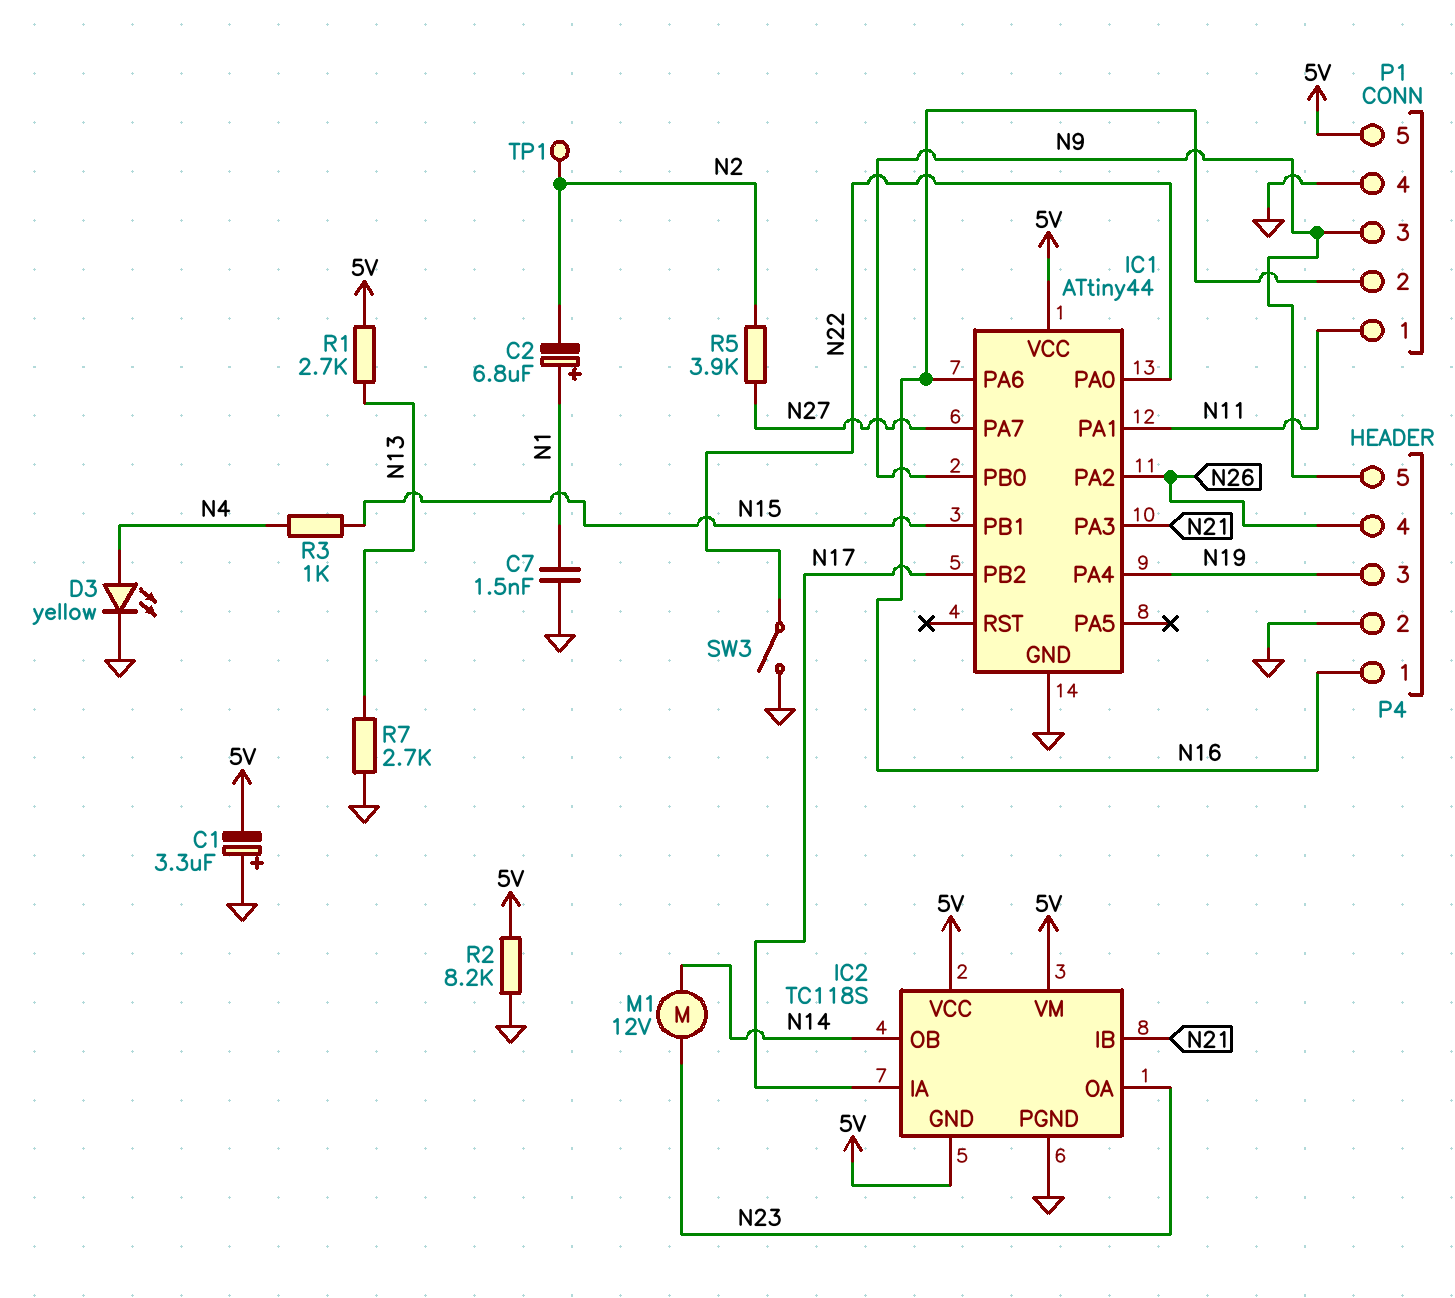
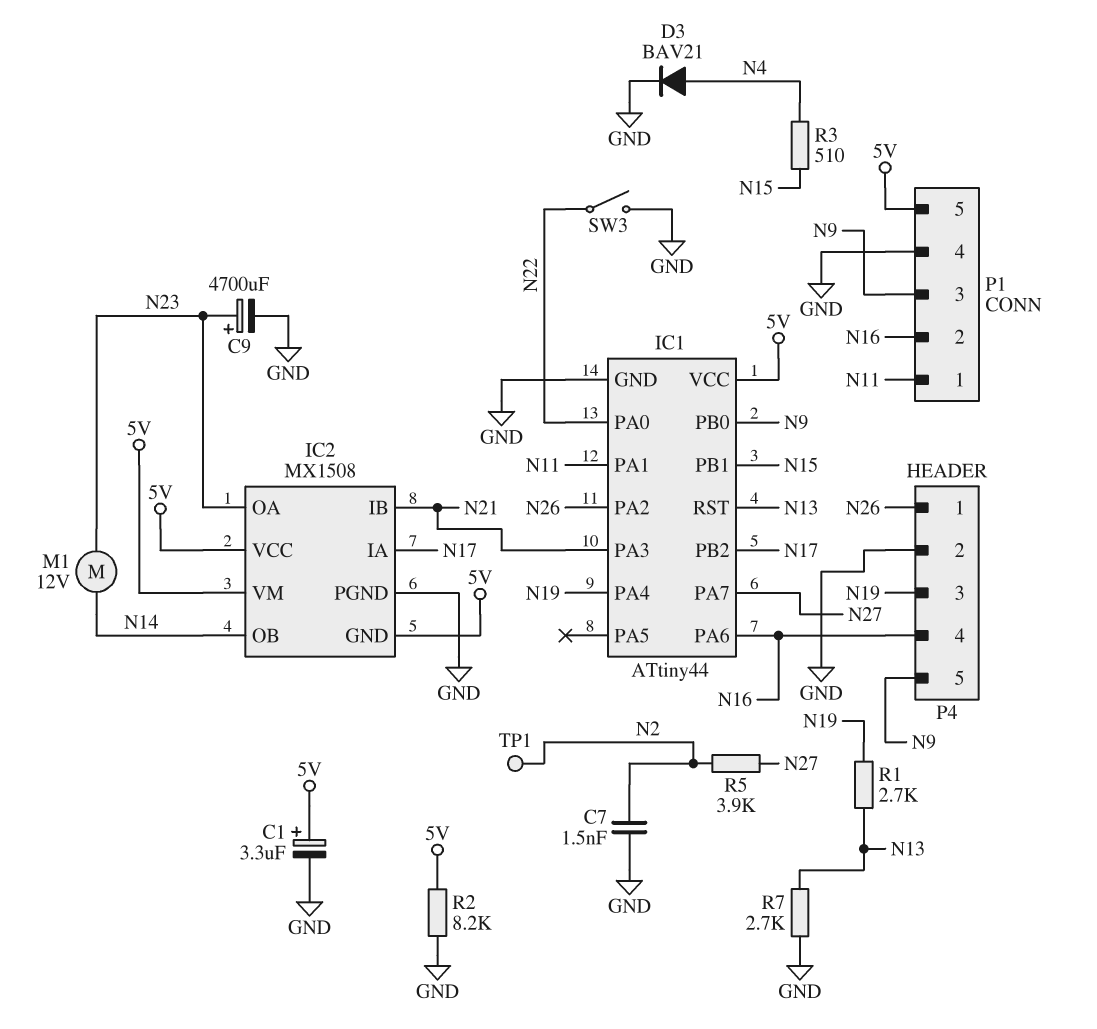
C1: 3.3uF (plus GND, minus 5V) -> 3.3uF (plus 5V, minus GND)
C2: 6.8uF (plus N1, minus N2) -> none
C7: 1.5nF (GND, N1) -> 1.5nF (GND, N2)
C9: none -> 4700uF (plus N23, minus GND)
D3: LED yellow (A N4, K GND) -> diode BAV21 (A N4, K GND)
IC1 pin RST: none -> N13
IC2: TC118S -> MX1508
P4 pin 1: N16 -> N26
P4 pin 4: N26 -> N16
R1: 2.7k (5V, N13) -> 2.7k (N13, N19)
R3: 1k (N4, N15) -> 510 (N4, N15)

